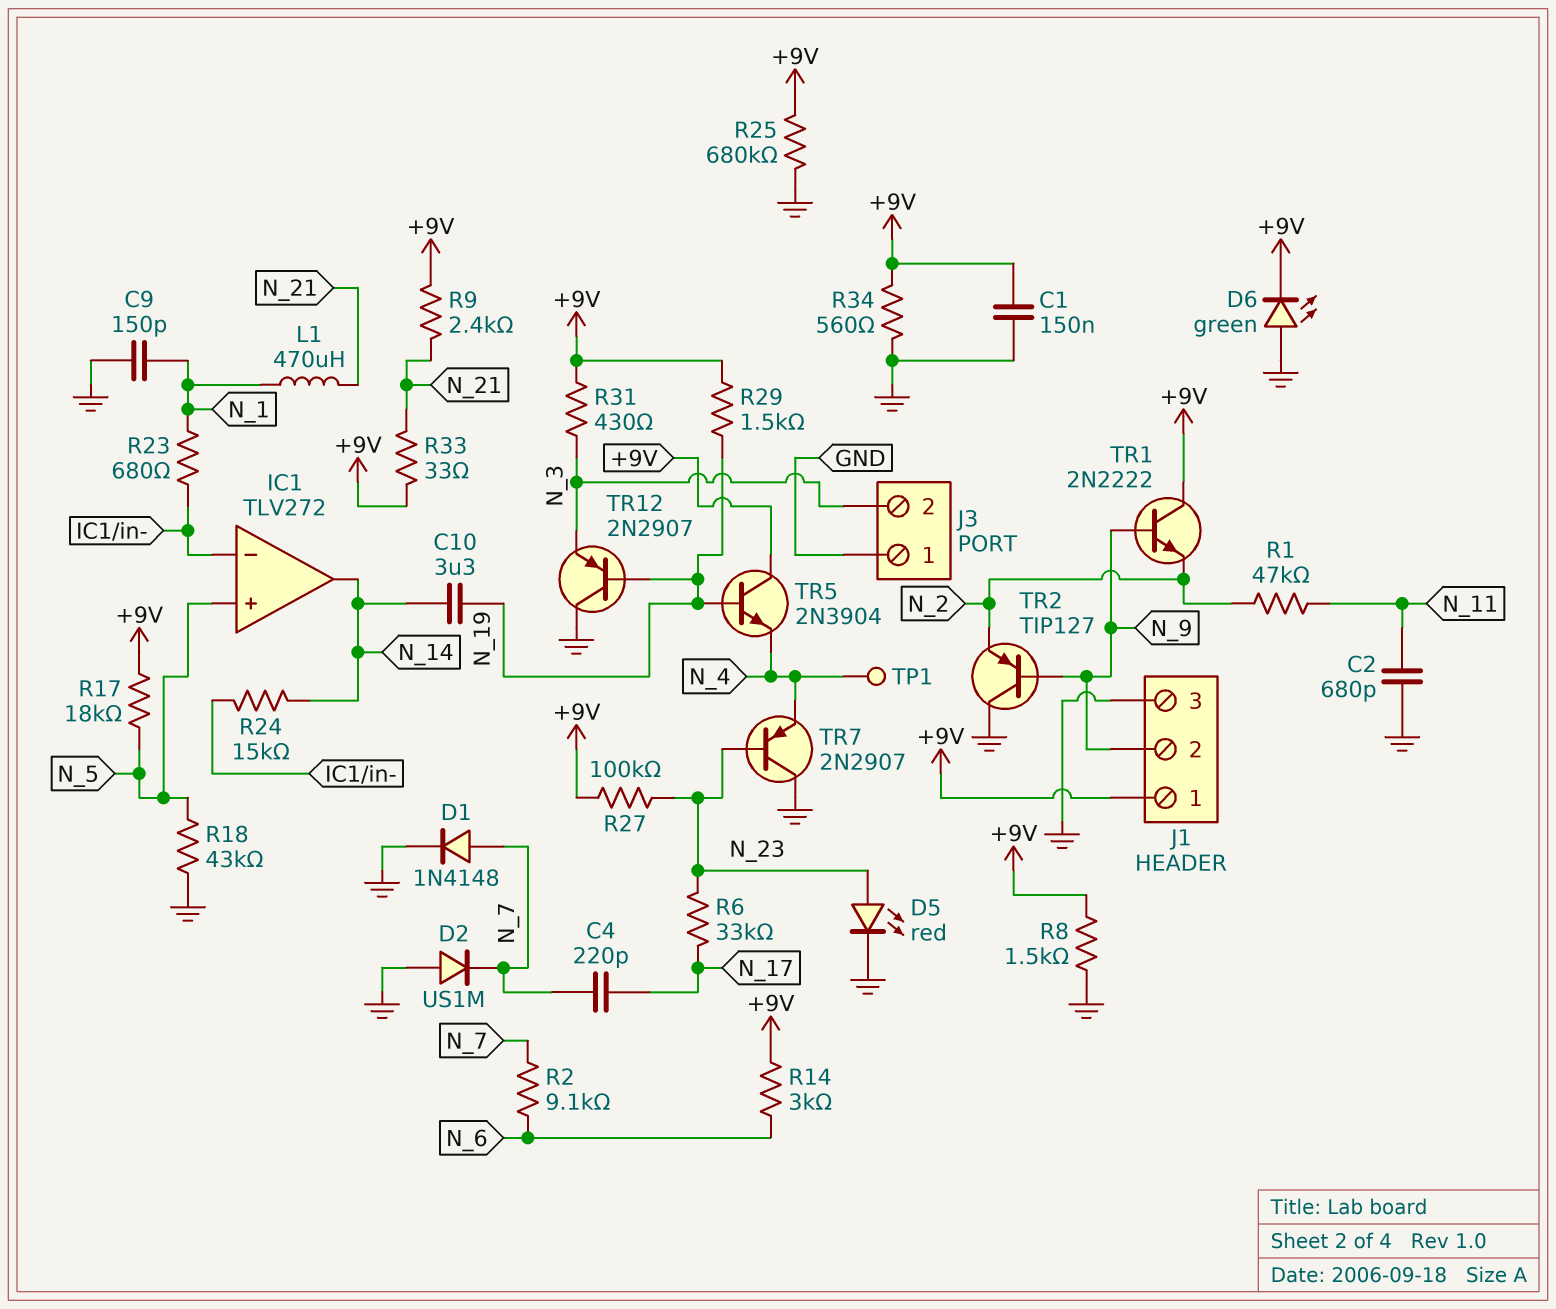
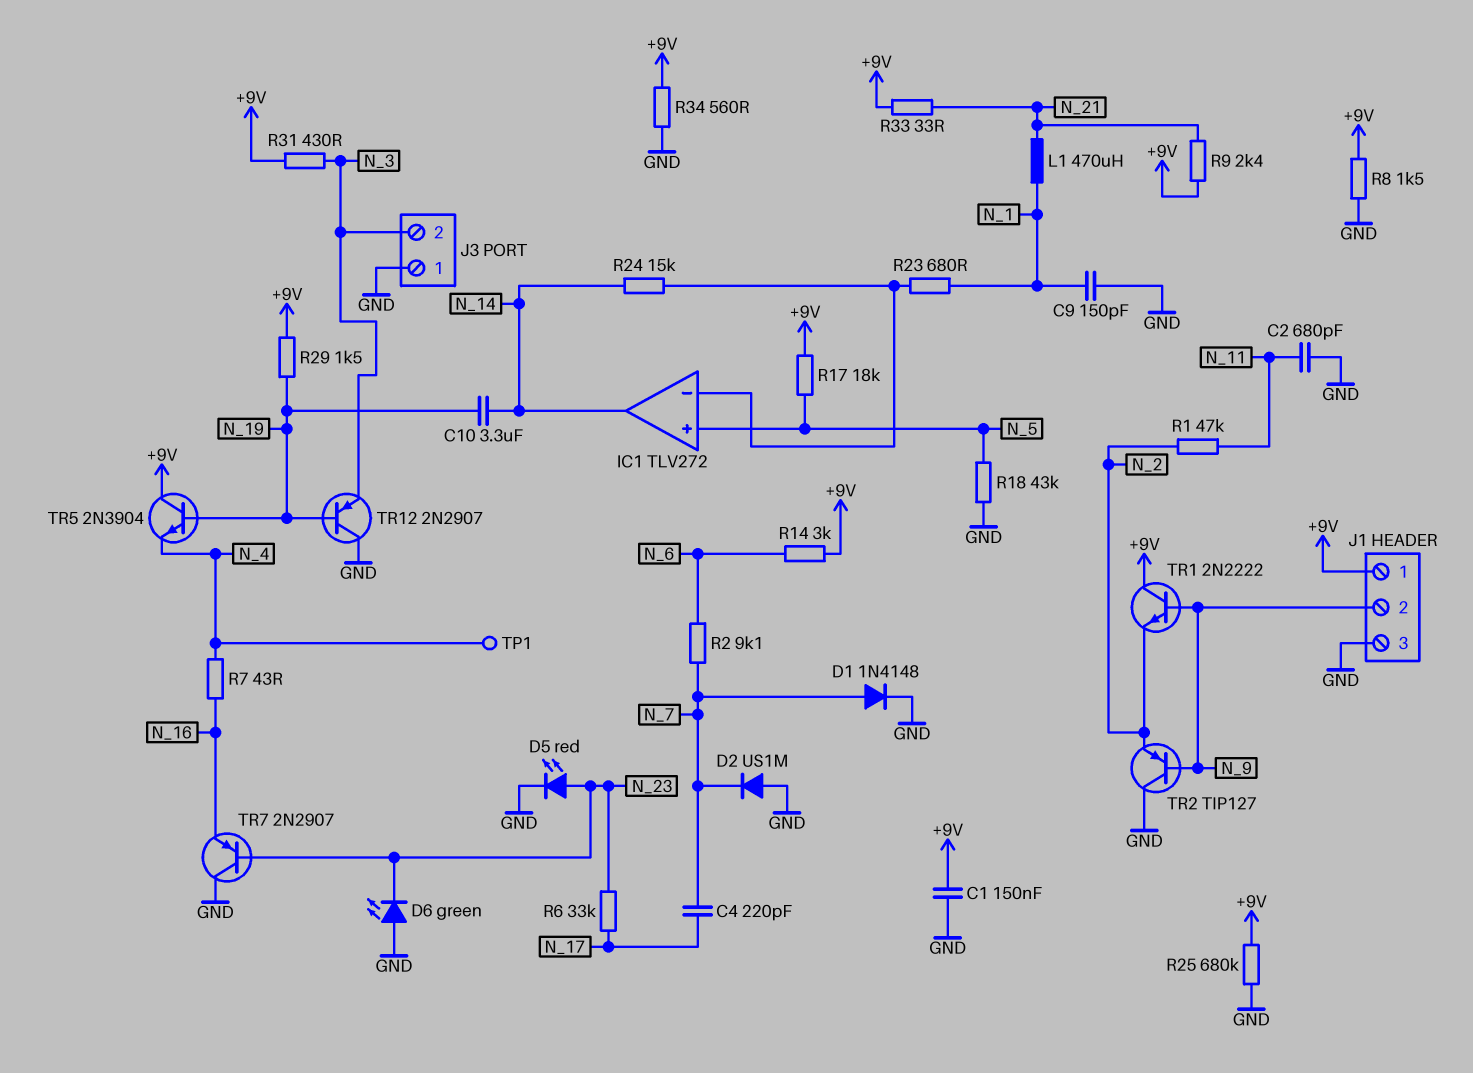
D6: LED green (A GND, K +9V) -> LED green (A GND, K N_23)
R7: none -> 43 (N_4, N_16)
R27: 100k (+9V, N_23) -> none
TR7: PNP 2N2907 (B N_23, C GND, E N_4) -> PNP 2N2907 (B N_23, C GND, E N_16)

